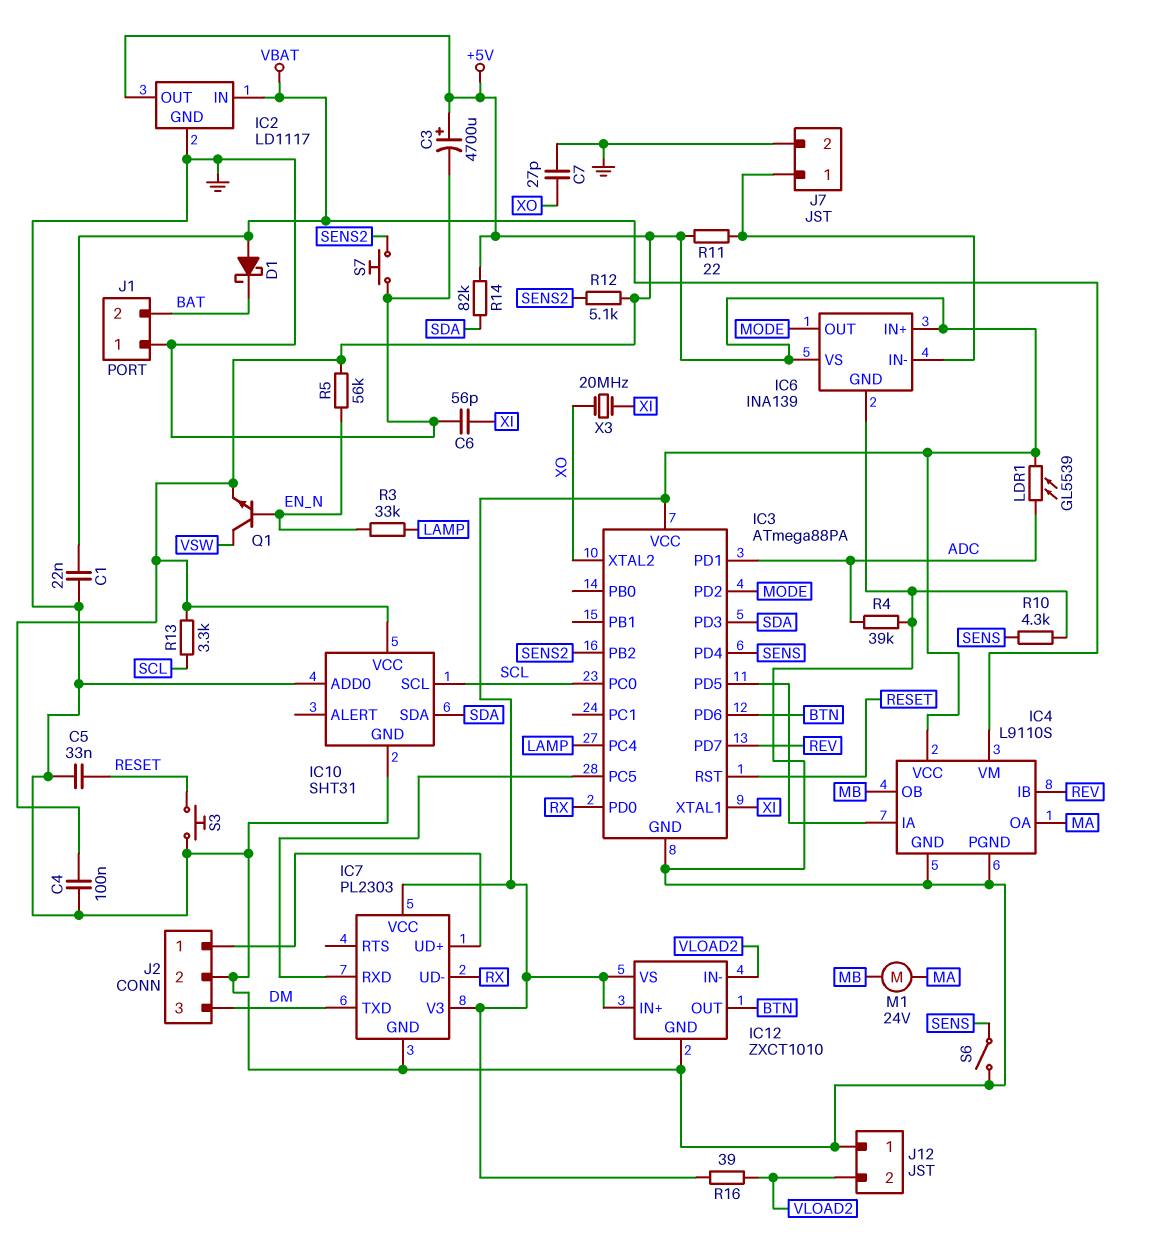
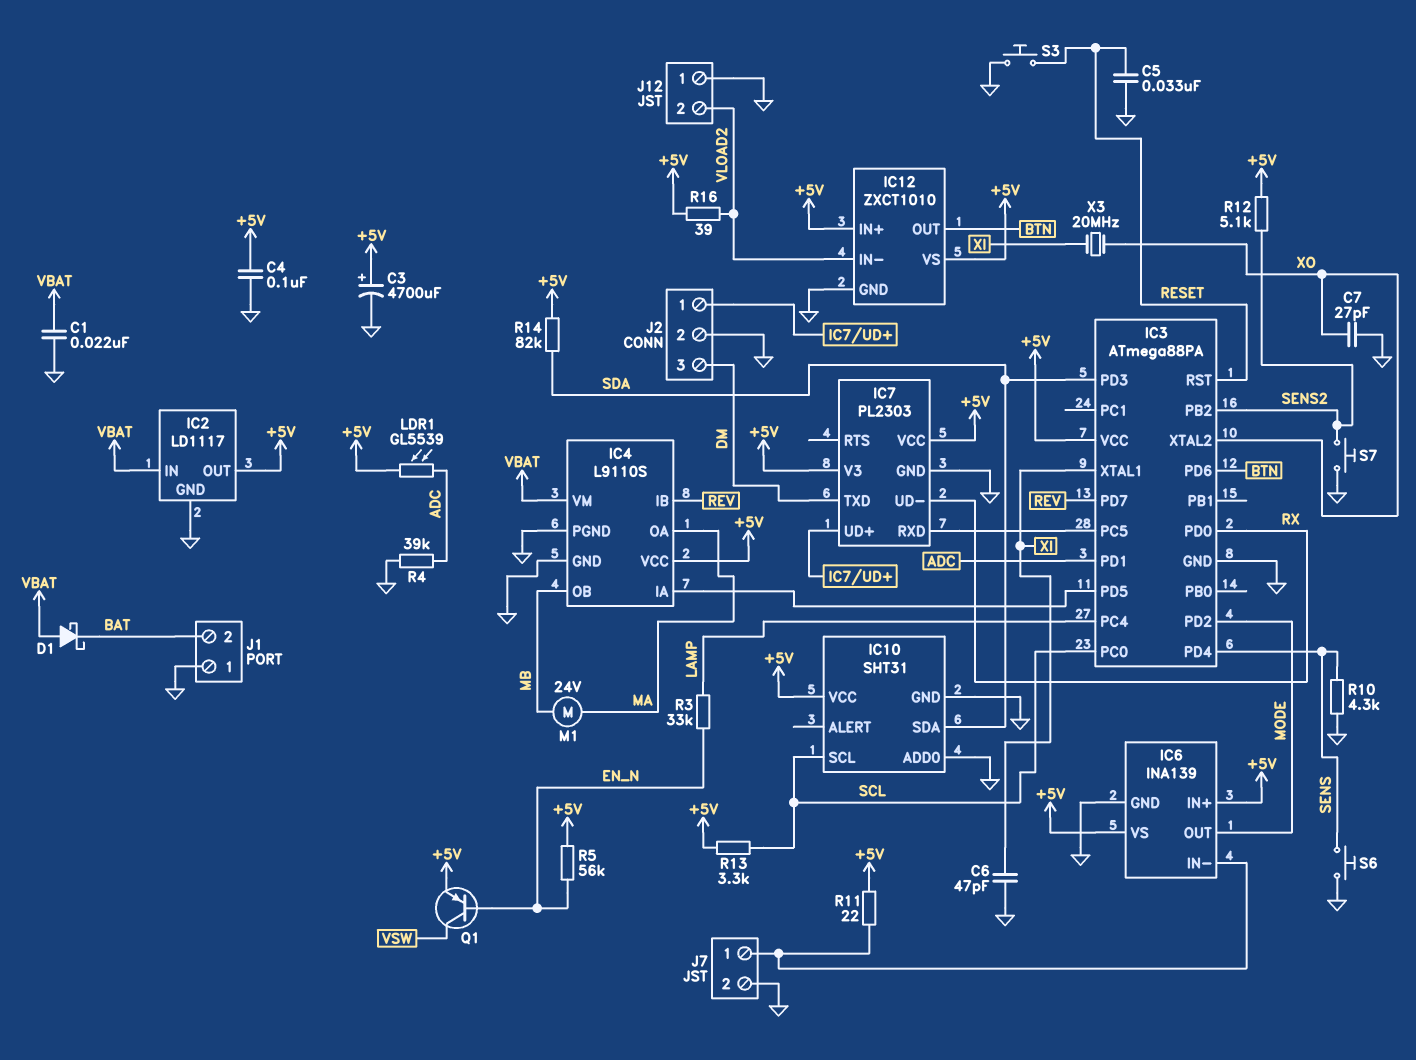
C6: 56pF (GND, XI) -> 47pF (GND, XI)
Q1: NPN (B EN_N, C VSW, E +5V) -> PNP (B EN_N, C VSW, E +5V)
S6: switch (GND, SENS) -> button (GND, SENS)

